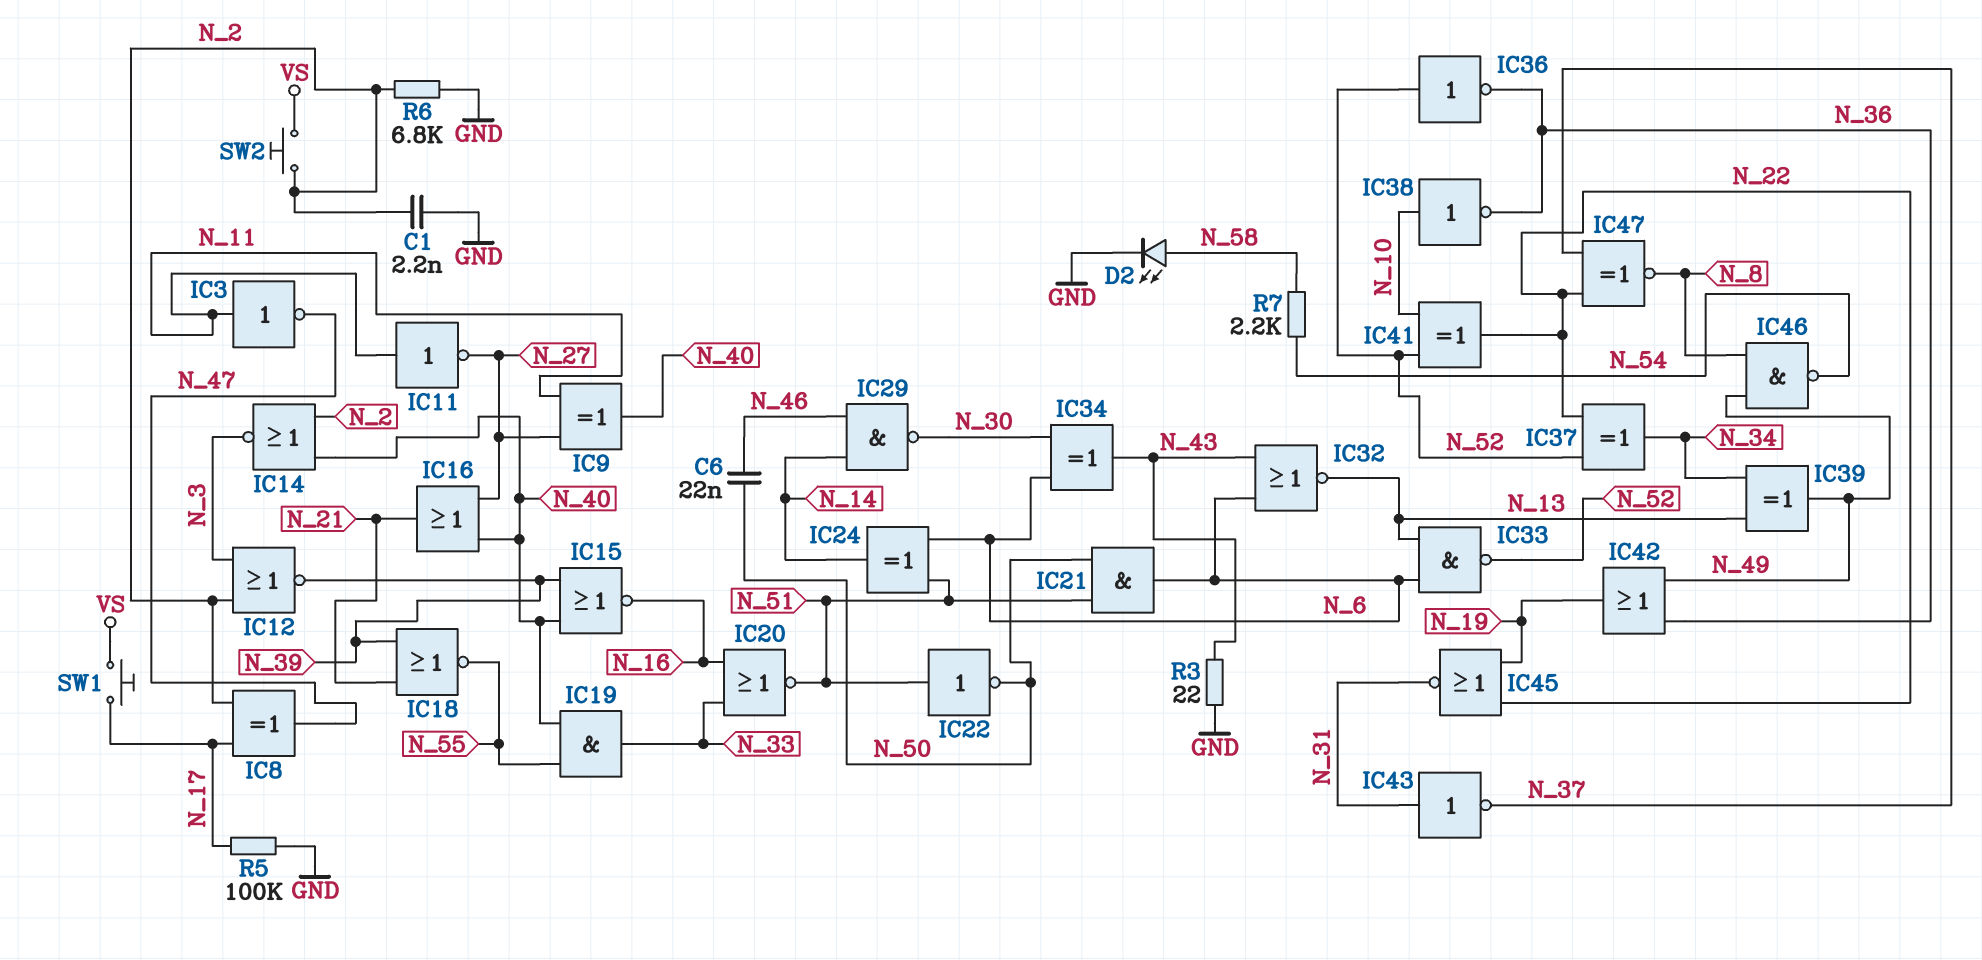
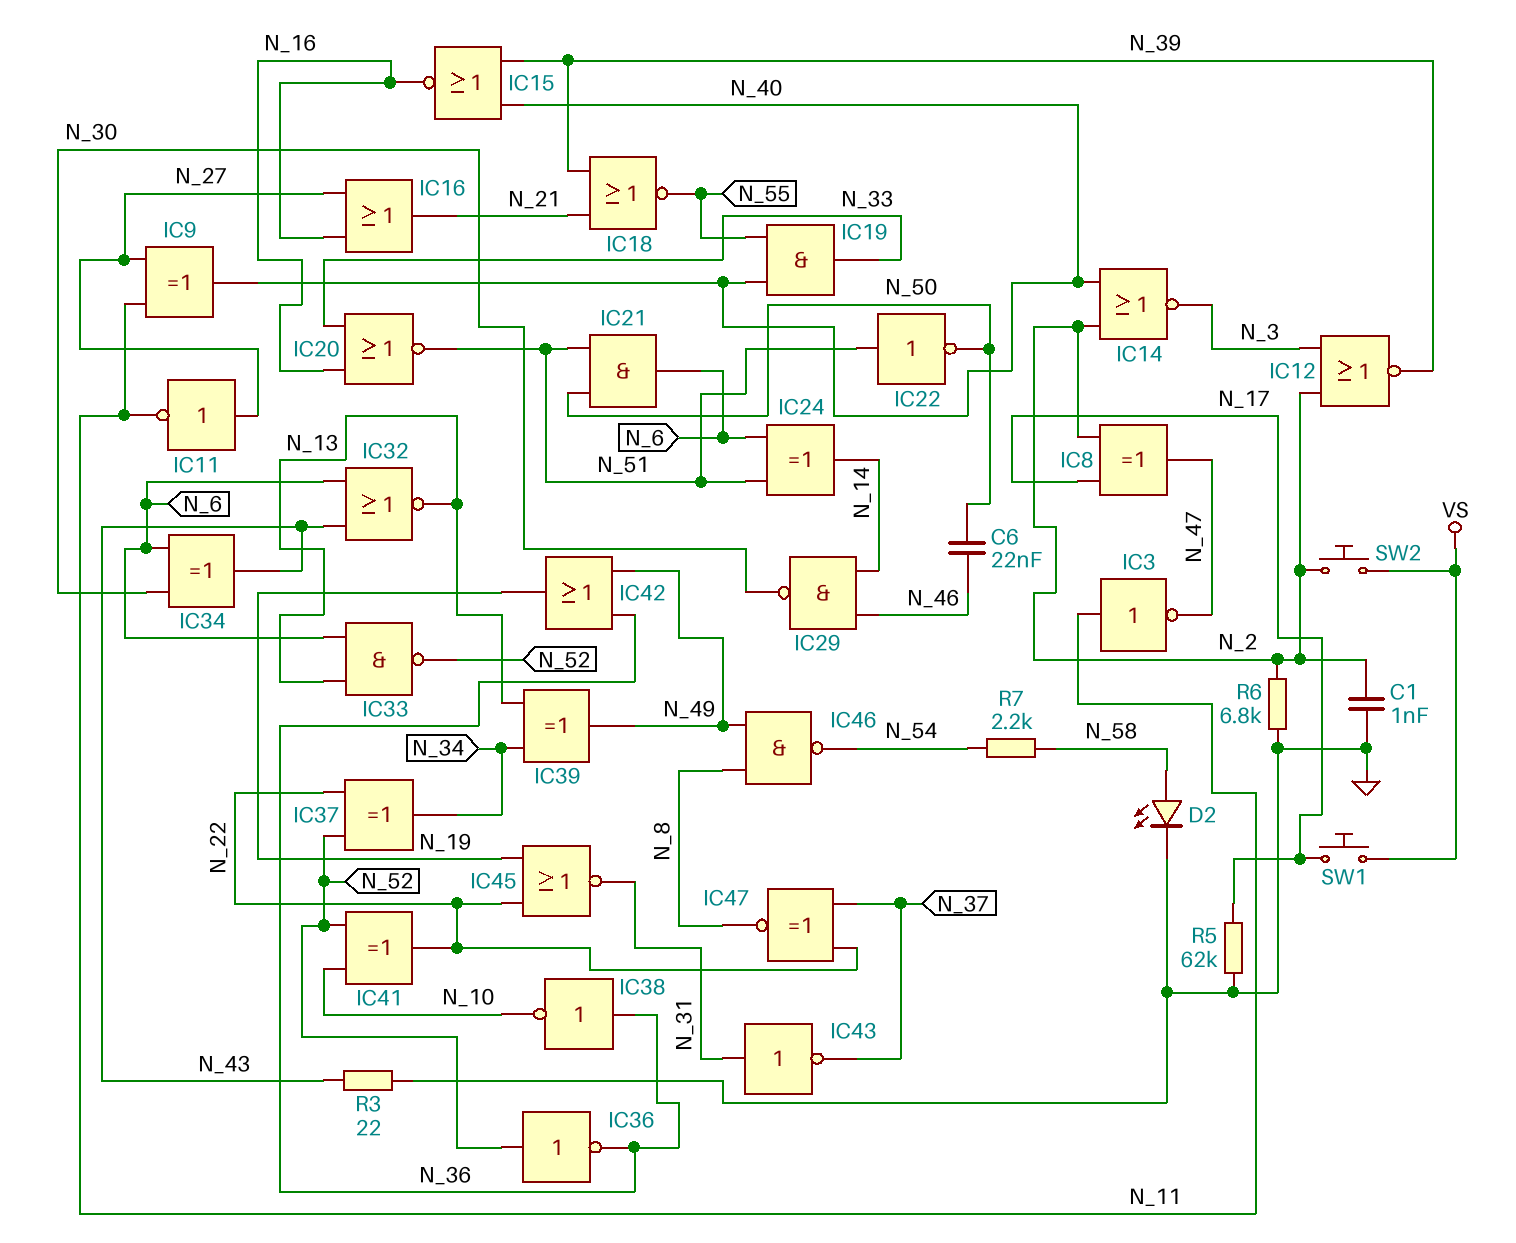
C1: 2.2nF (GND, N_2) -> 1nF (GND, N_2)
IC11: NOT (in N_11, out N_27) -> NOT (in N_27, out N_11)
IC16: OR (in N_27, in N_40, out N_21) -> OR (in N_16, in N_27, out N_21)
IC38: NOT (in N_10, out N_36) -> NOT (in N_36, out N_10)
R5: 100k (GND, N_17) -> 62k (GND, N_17)

